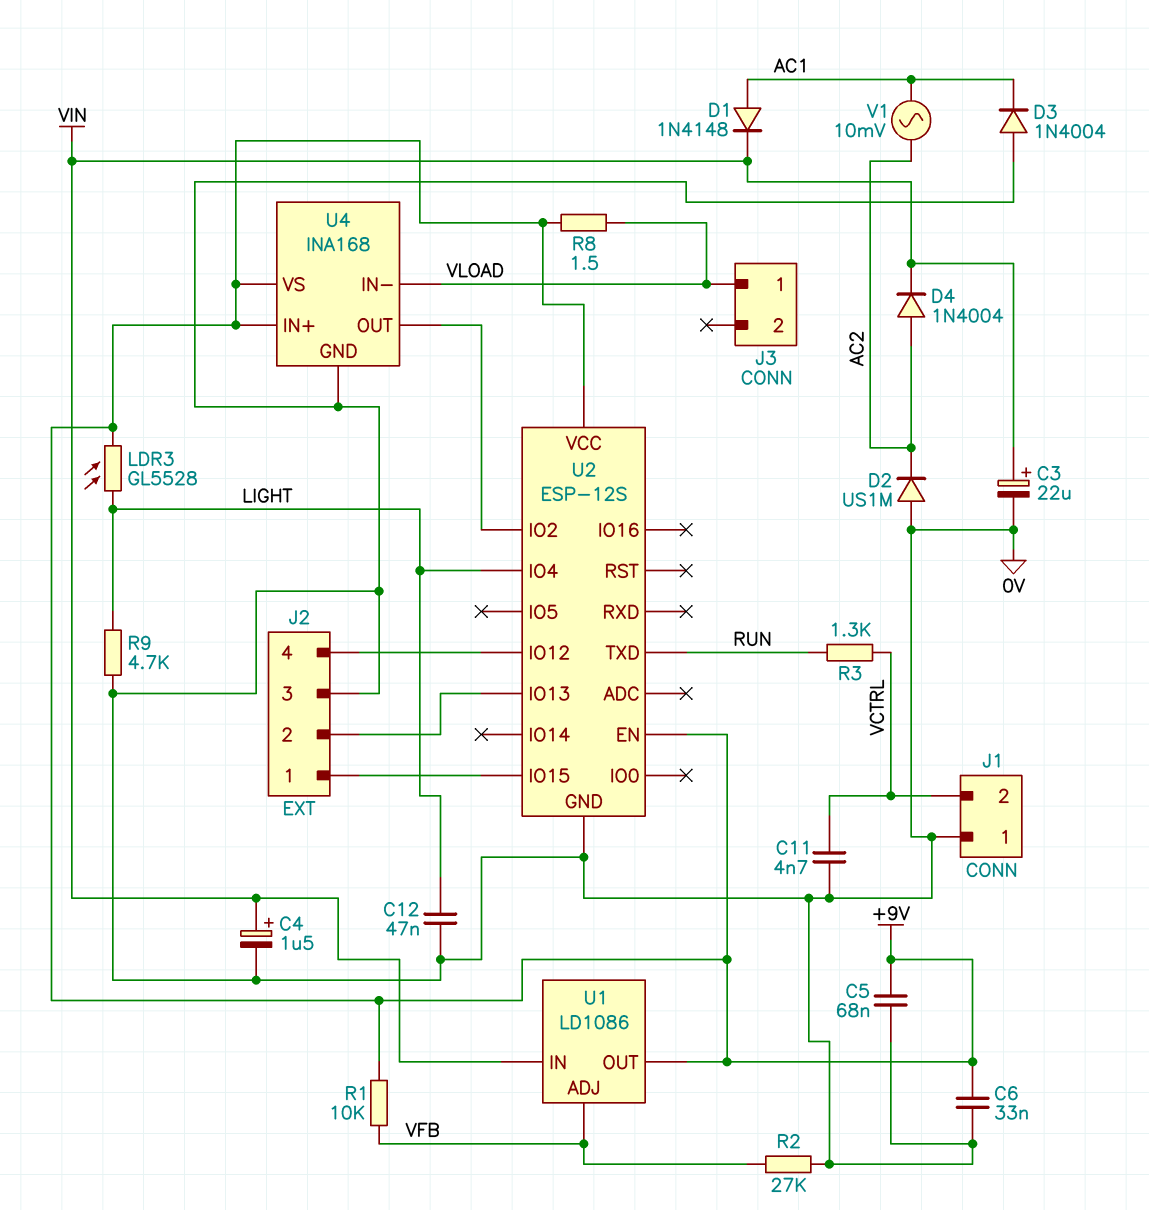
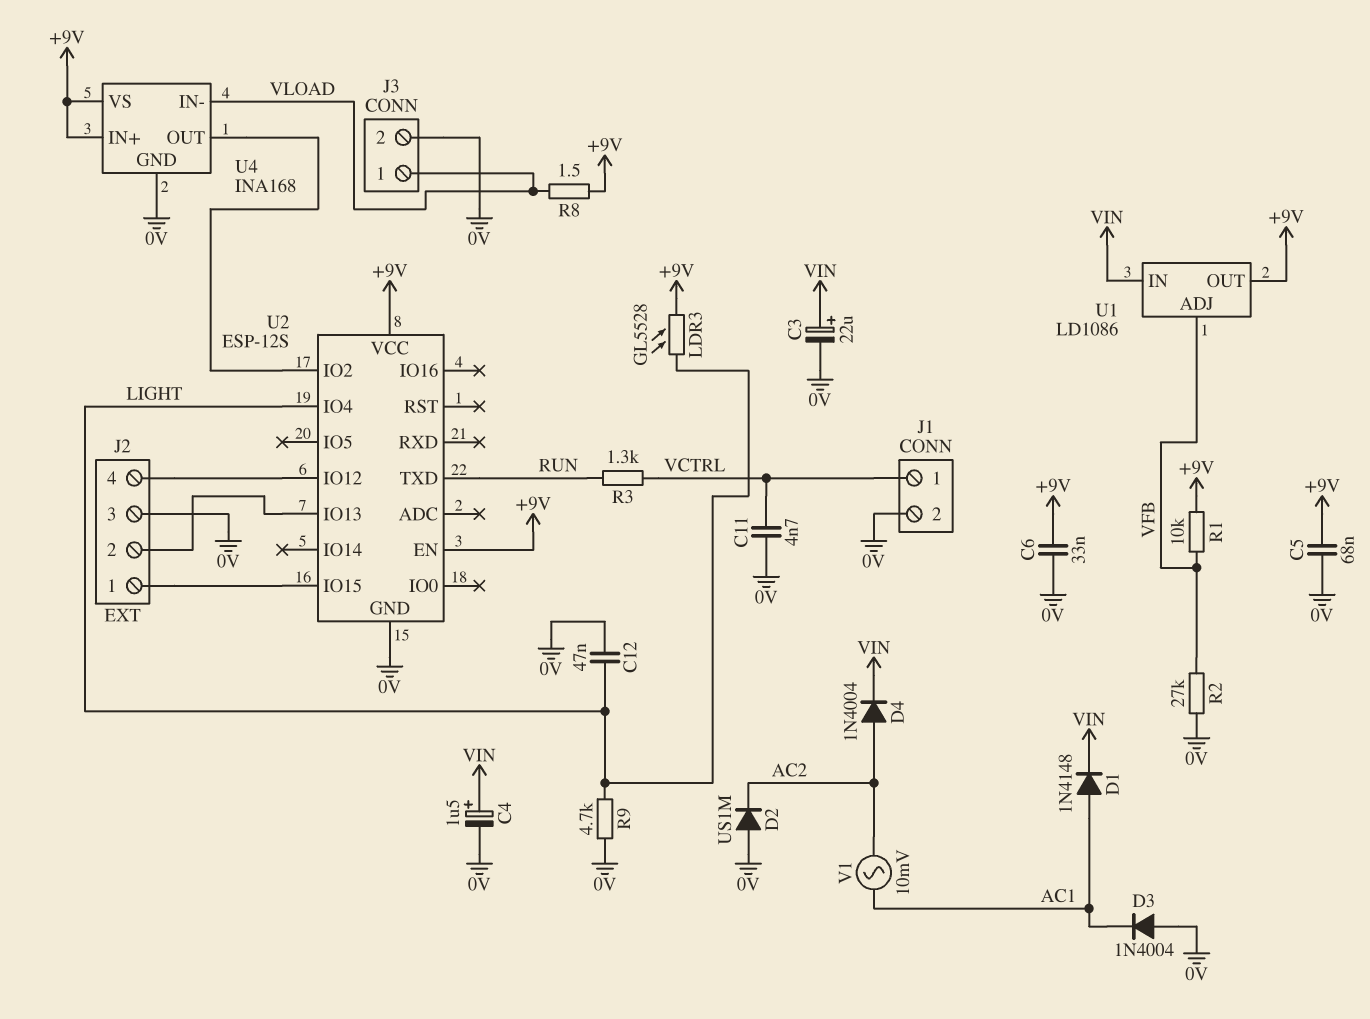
J1 pin 1: 0V -> VCTRL
J1 pin 2: VCTRL -> 0V
J3 pin 2: none -> 0V

